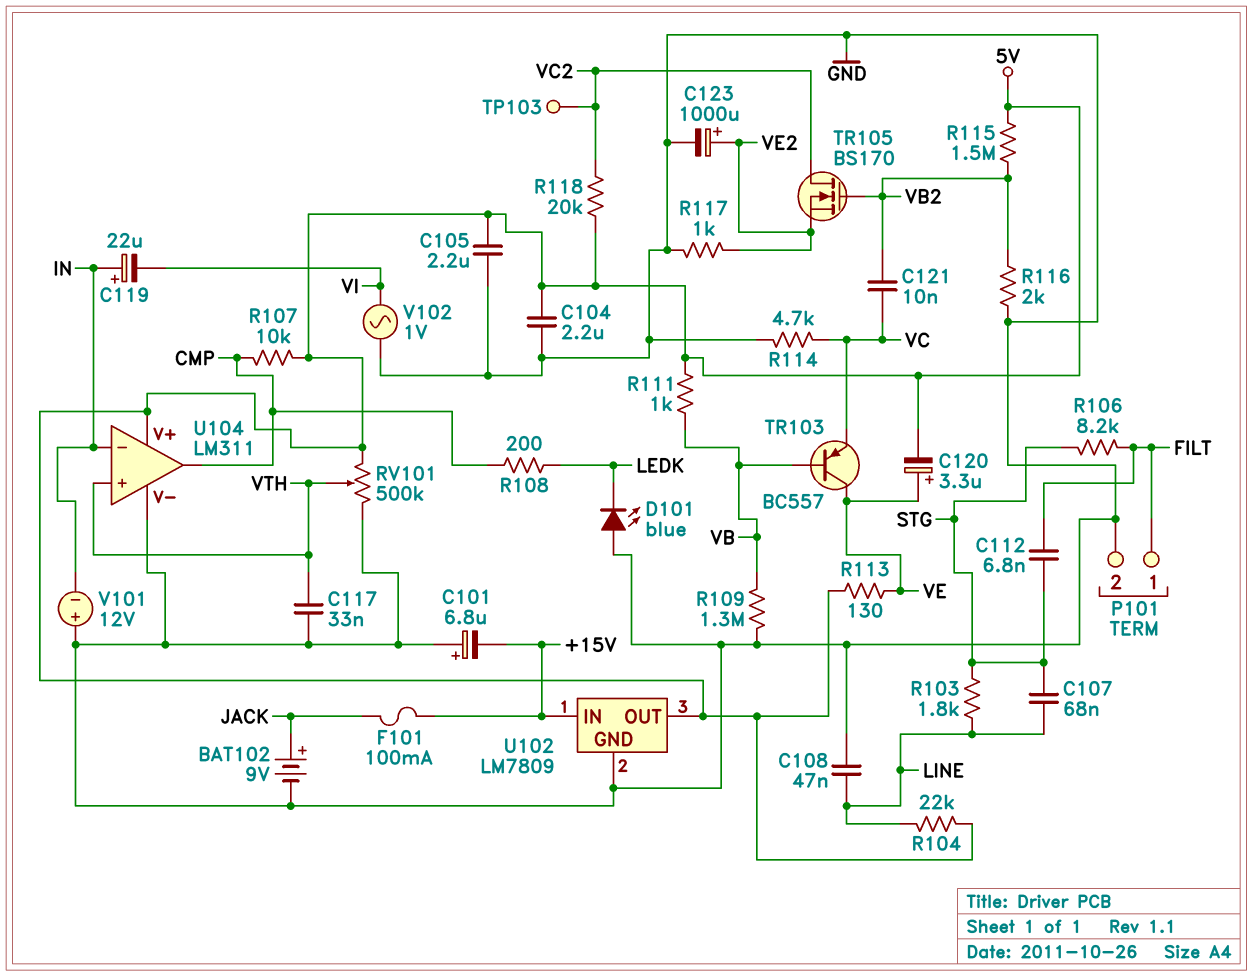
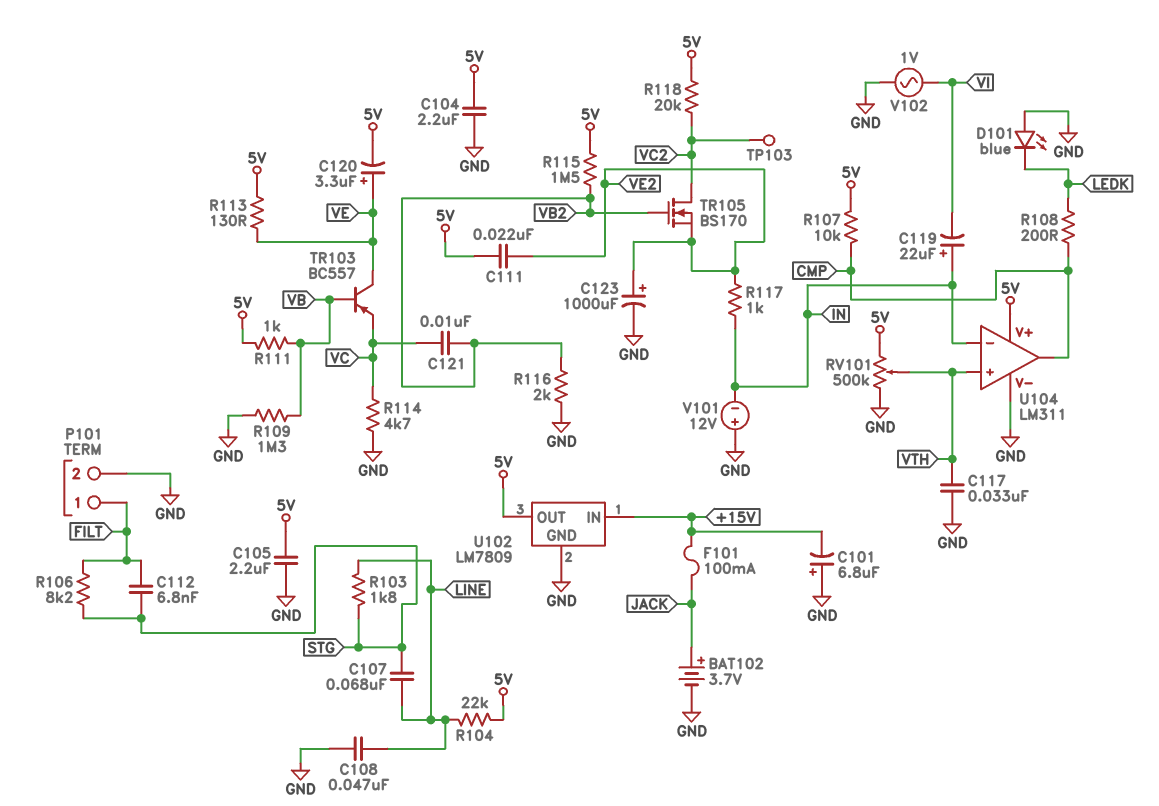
BAT102: 9V (plus JACK, minus GND) -> 3.7V (plus JACK, minus GND)
C111: none -> 22nF (5V, VE2)
R117: 1k (GND, VE2) -> 1k (IN, VE2)

